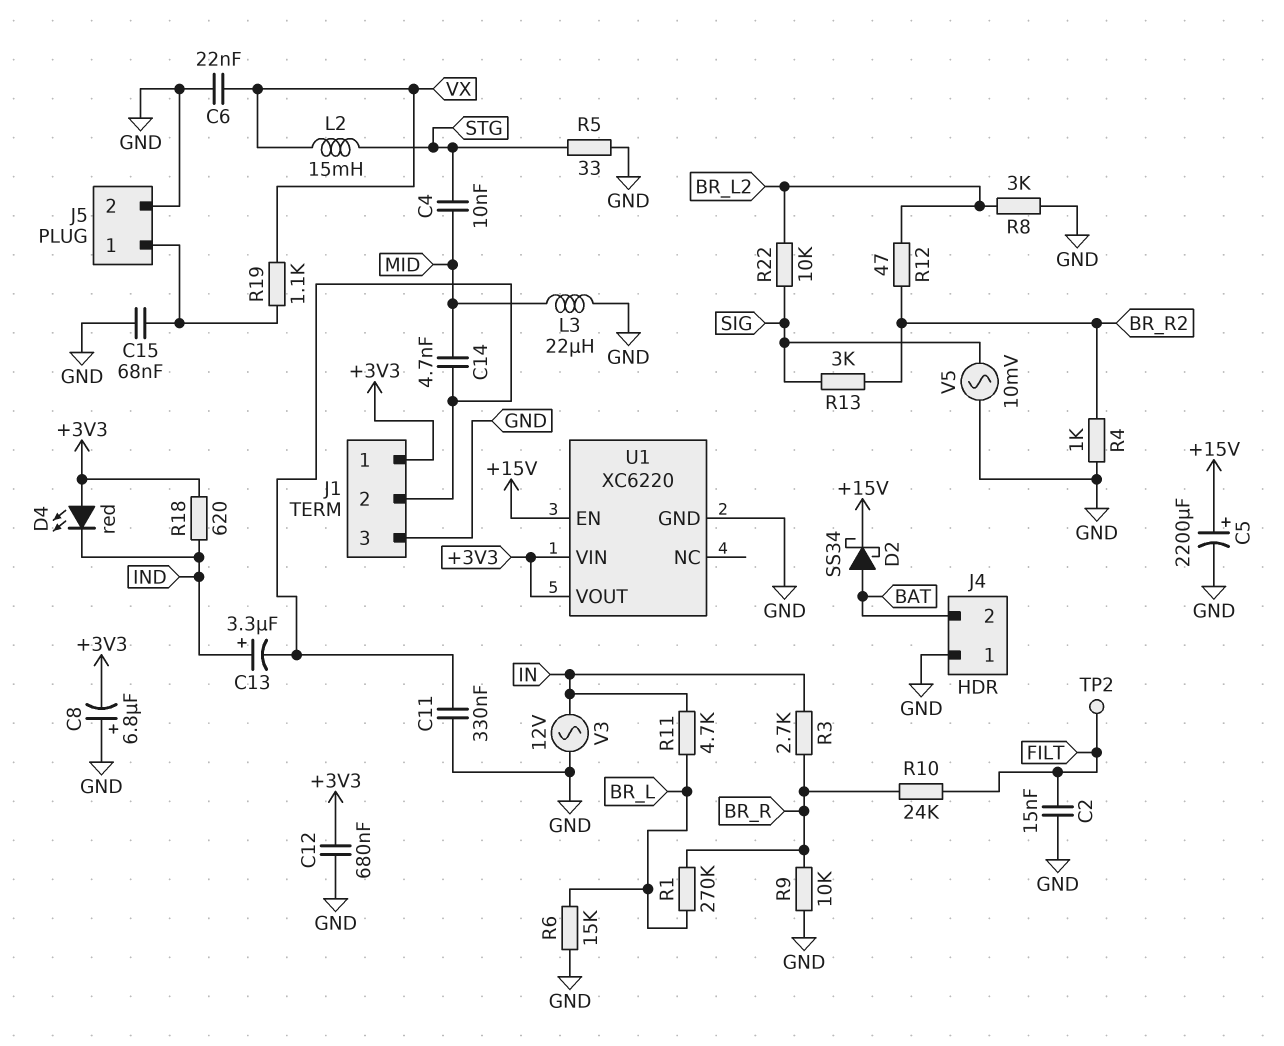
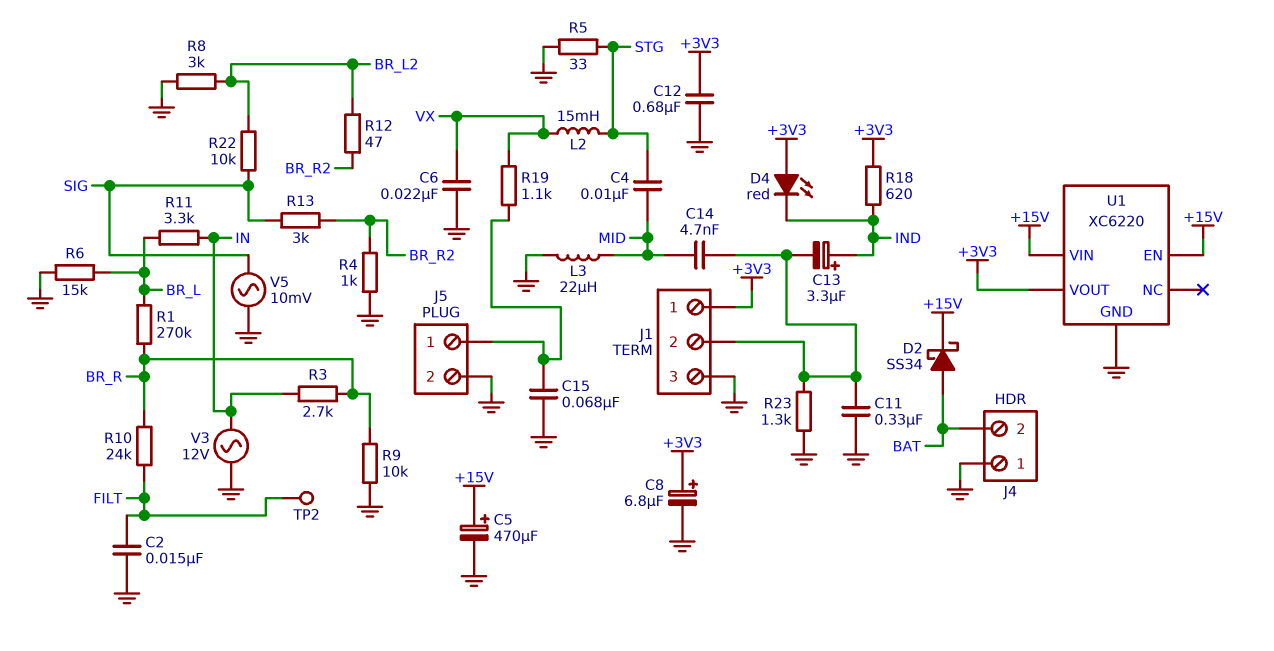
C5: 2200uF (plus +15V, minus GND) -> 470uF (plus +15V, minus GND)
C8: 6.8uF (plus GND, minus +3V3) -> 6.8uF (plus +3V3, minus GND)
R11: 4.7k (BR_L, IN) -> 3.3k (BR_L, IN)
R23: none -> 1.3k (GND, J1/2)
U1 pin VIN: +3V3 -> +15V

